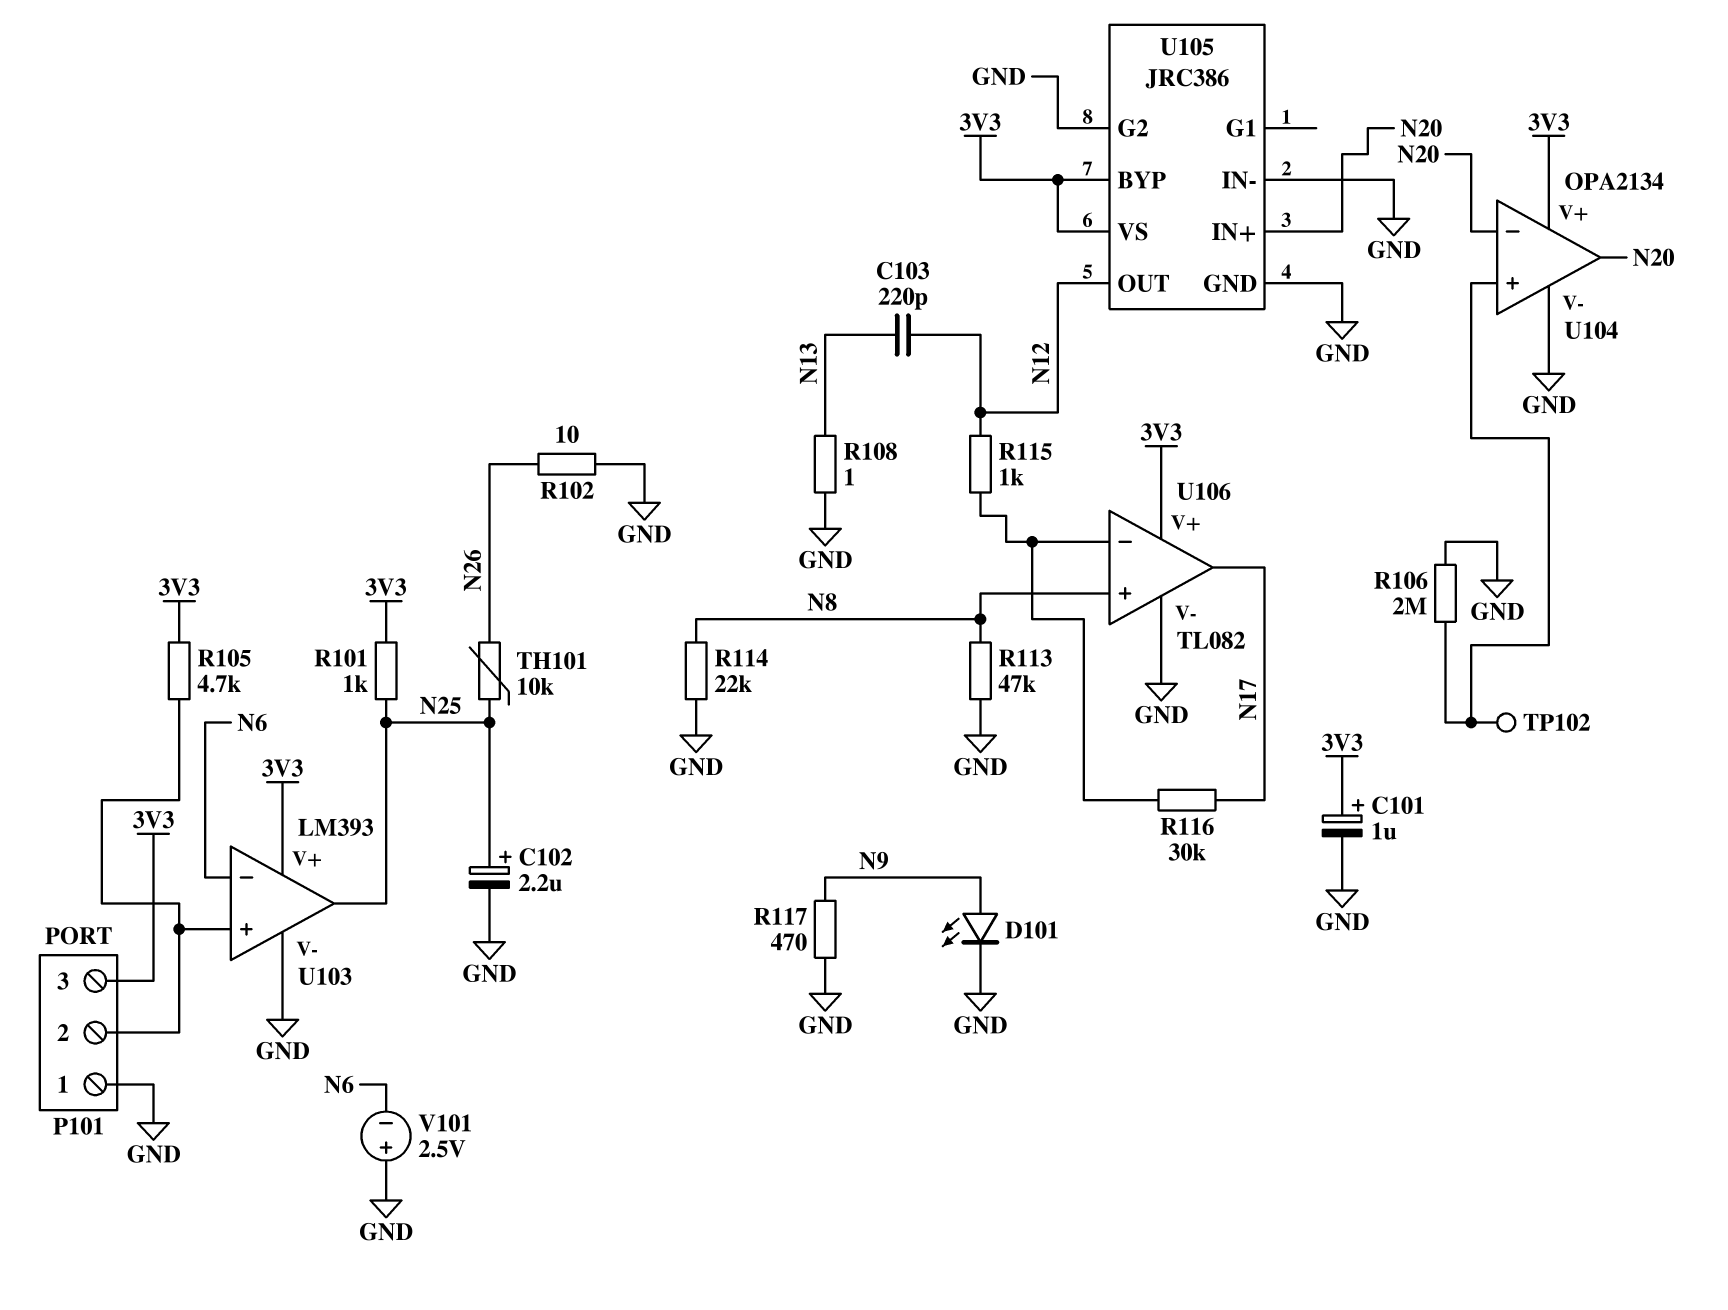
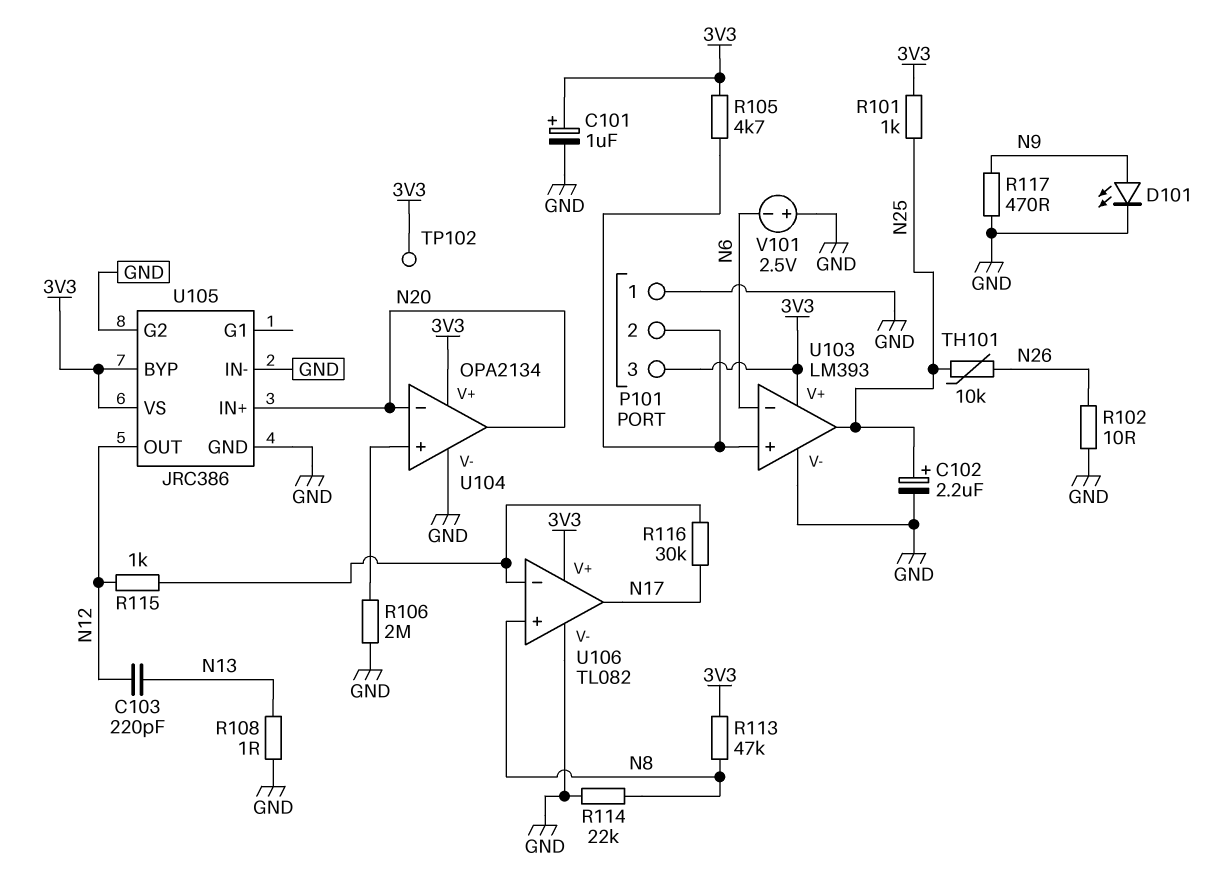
R113: 47k (GND, N8) -> 47k (3V3, N8)
TP102: test point (U104/in+) -> test point (3V3)

